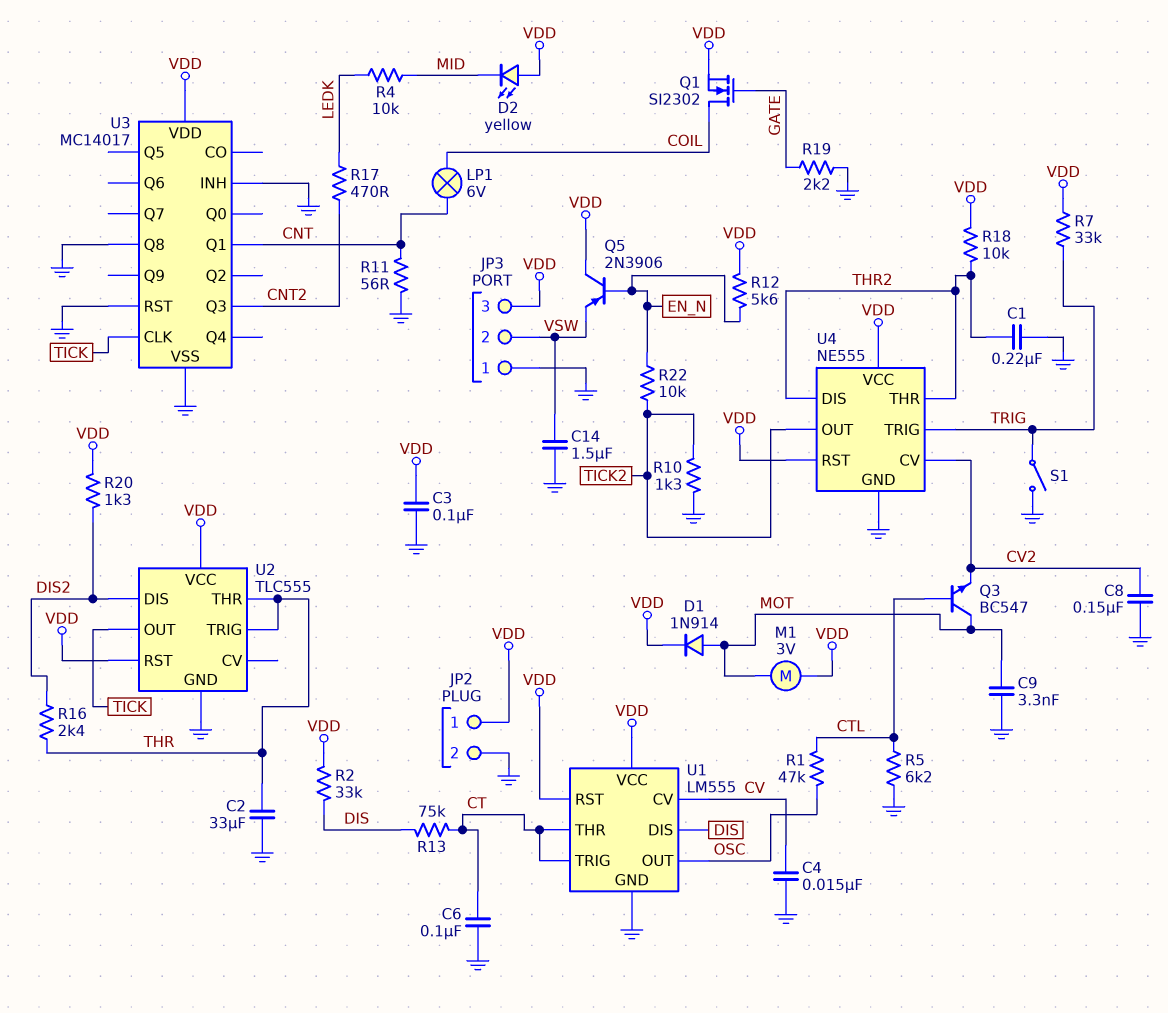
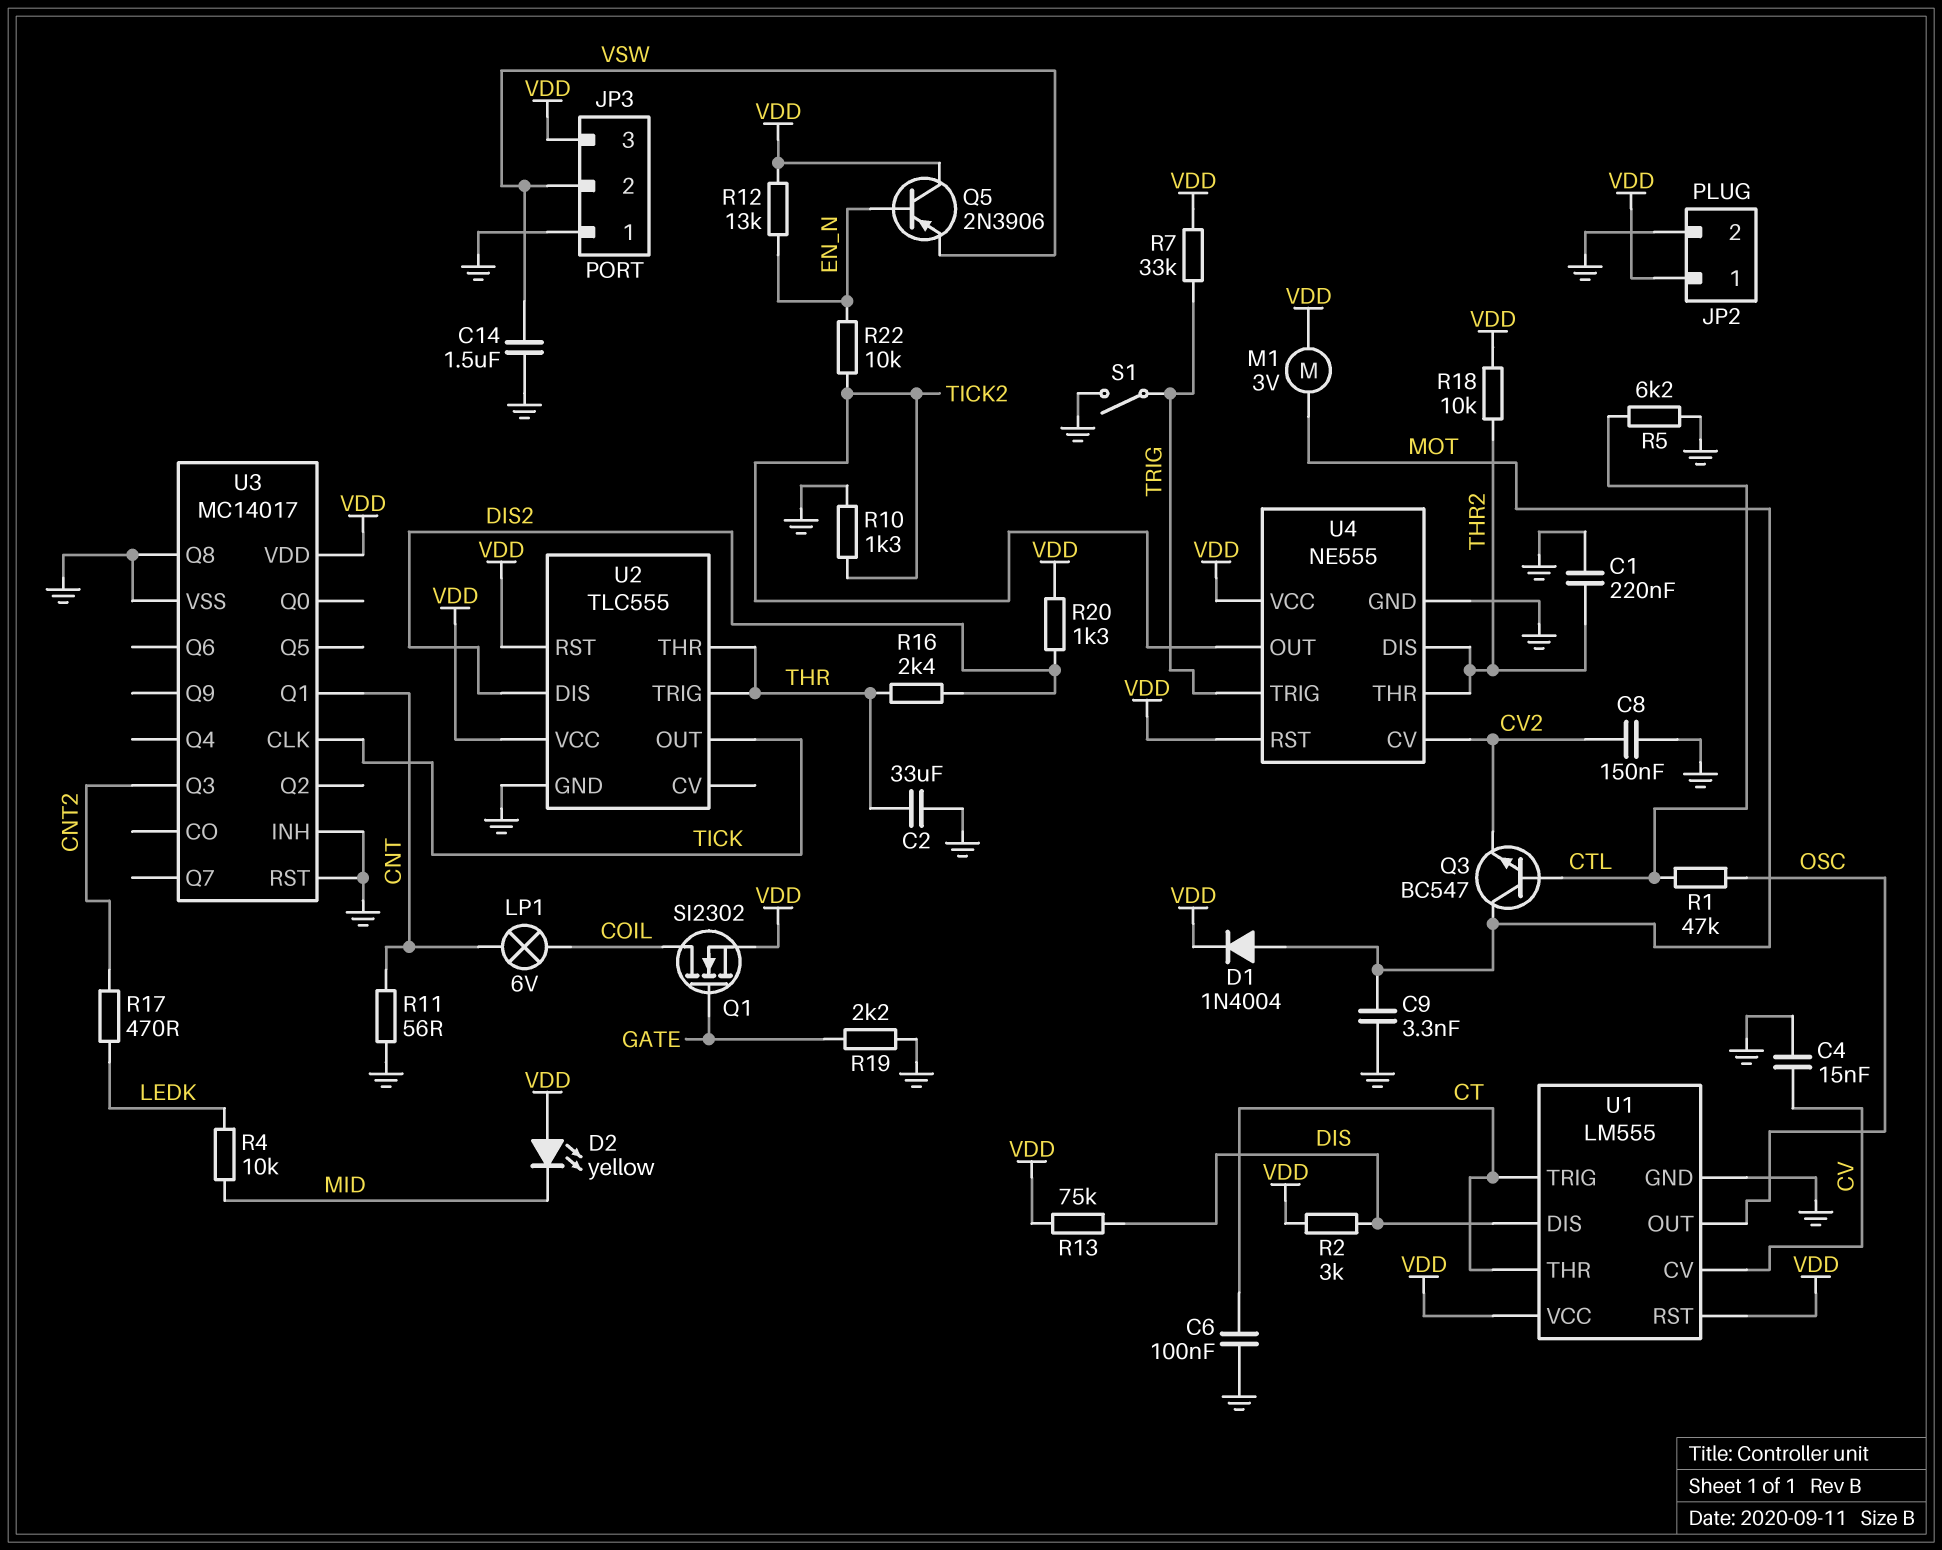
C3: 100nF (GND, VDD) -> none
D1: diode 1N914 (A MOT, K VDD) -> diode 1N4004 (A MOT, K VDD)
R2: 33k (DIS, VDD) -> 3k (DIS, VDD)
R12: 5.6k (EN_N, VDD) -> 13k (EN_N, VDD)
R13: 75k (CT, DIS) -> 75k (DIS, VDD)

